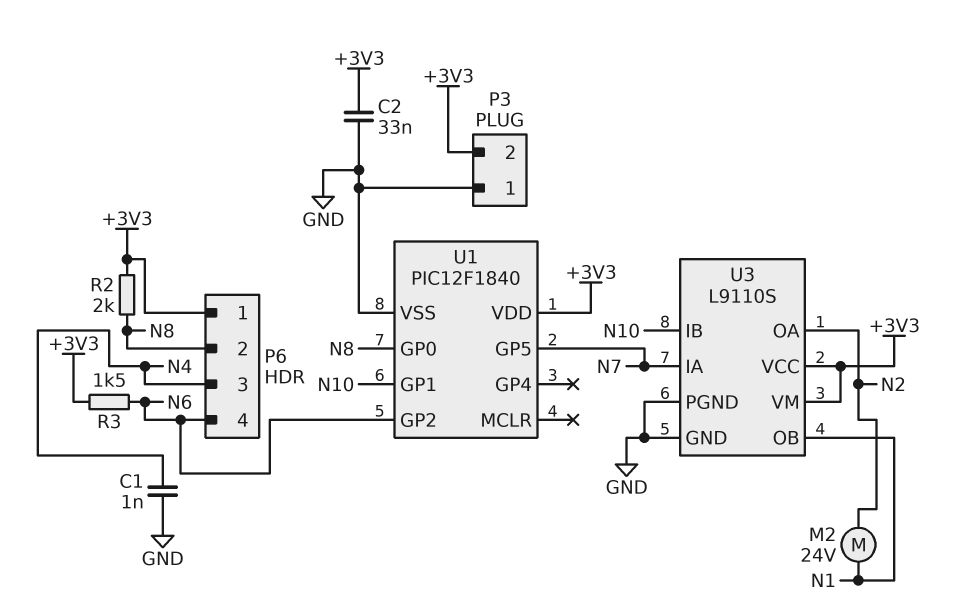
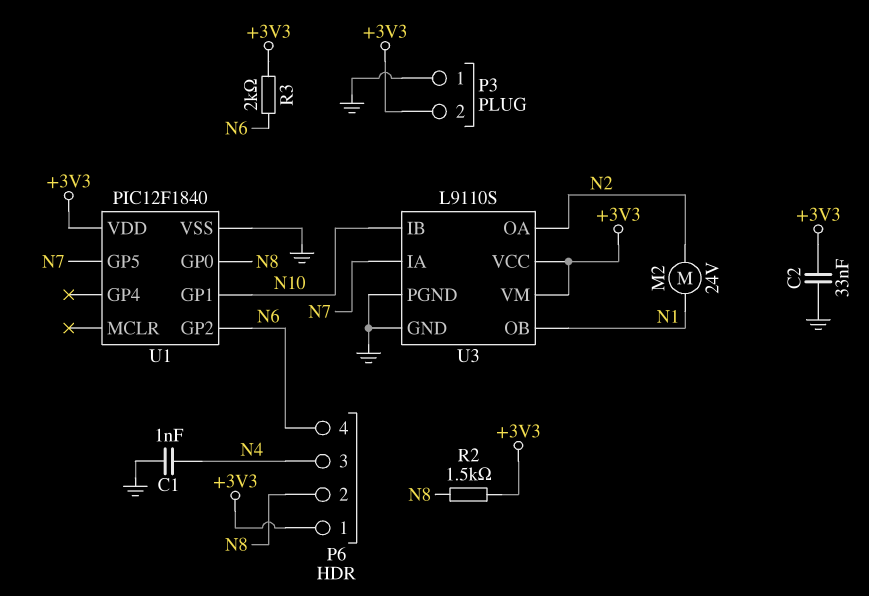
R2: 2k (+3V3, N8) -> 1.5k (+3V3, N8)
R3: 1.5k (+3V3, N6) -> 2k (+3V3, N6)

